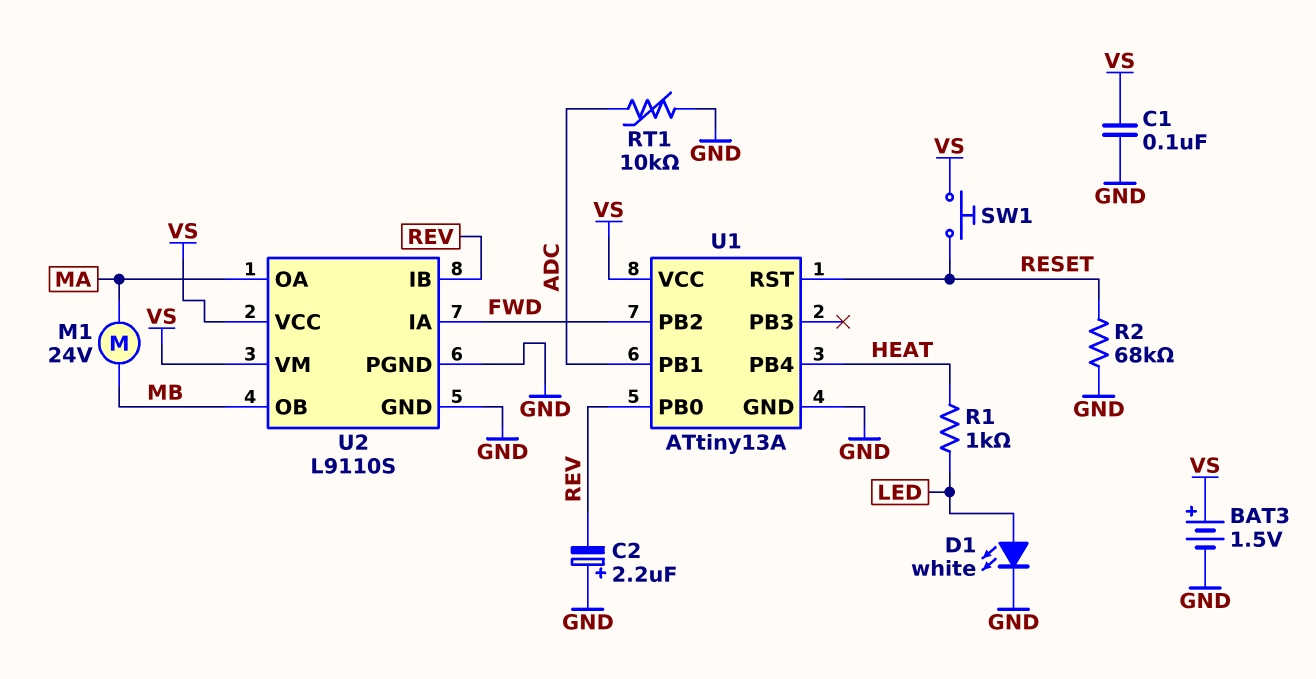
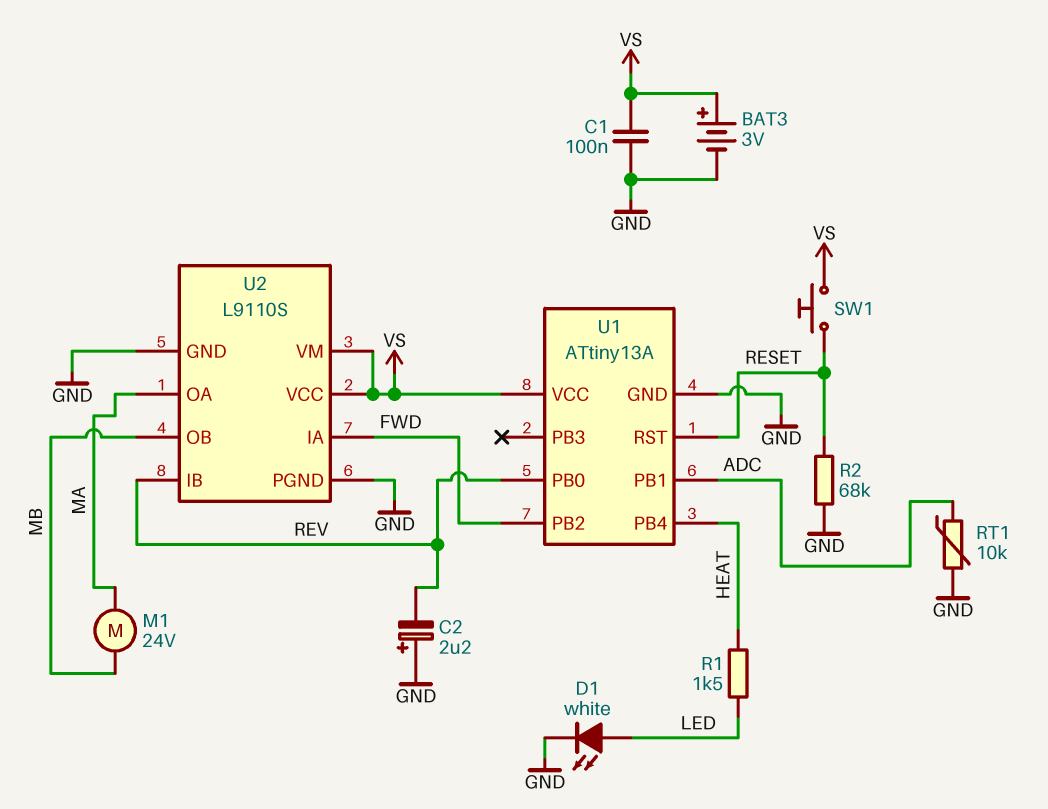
BAT3: 1.5V (plus VS, minus GND) -> 3V (plus VS, minus GND)
R1: 1k (HEAT, LED) -> 1.5k (HEAT, LED)

